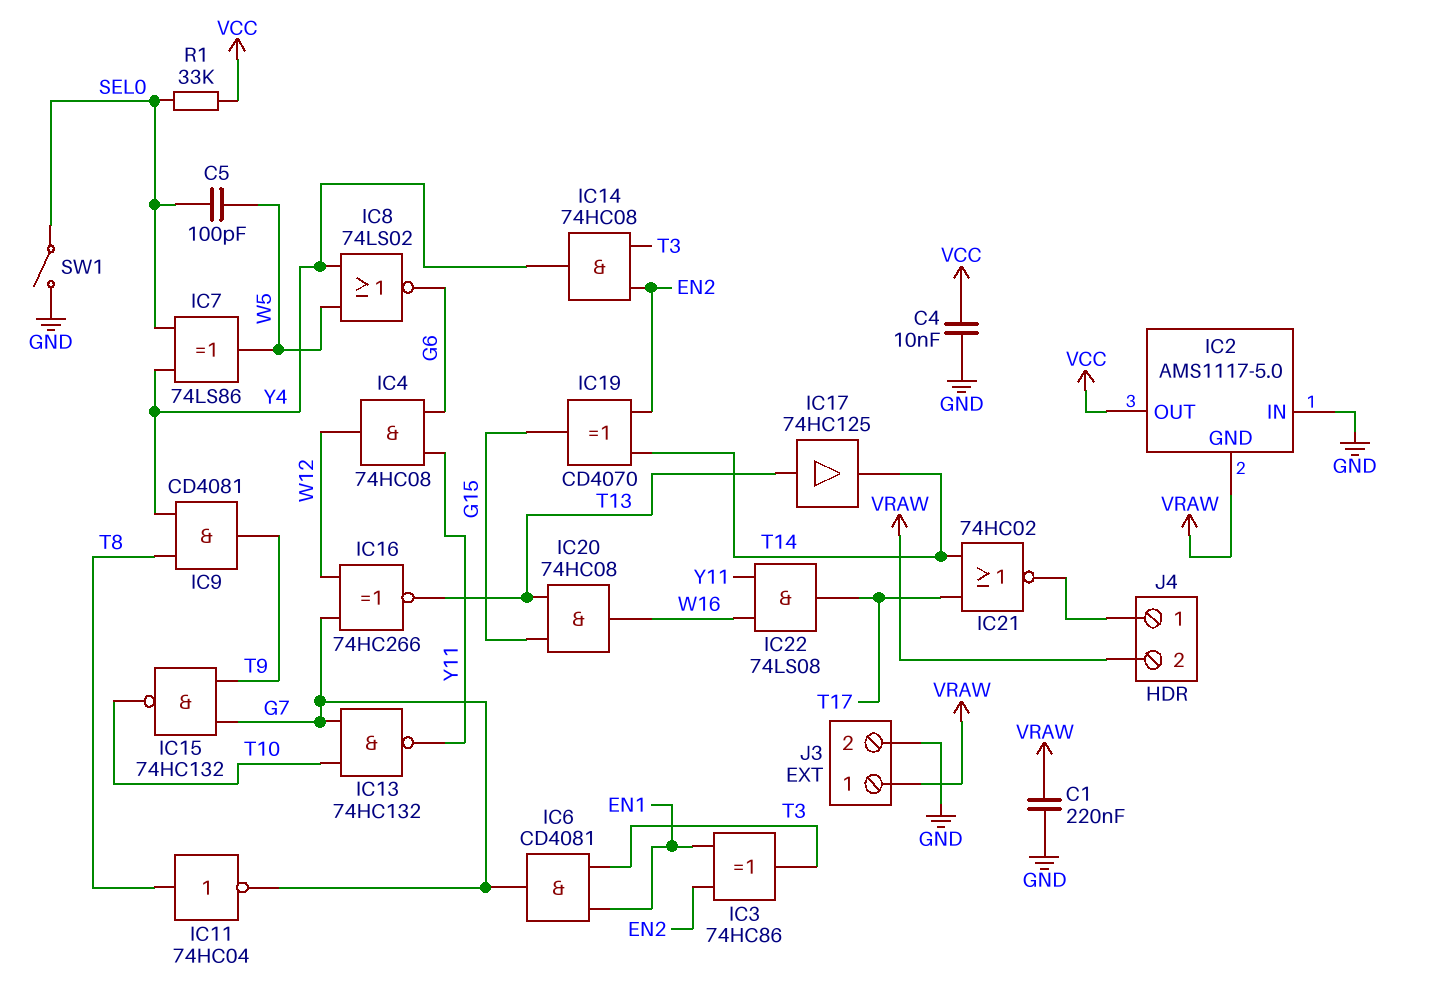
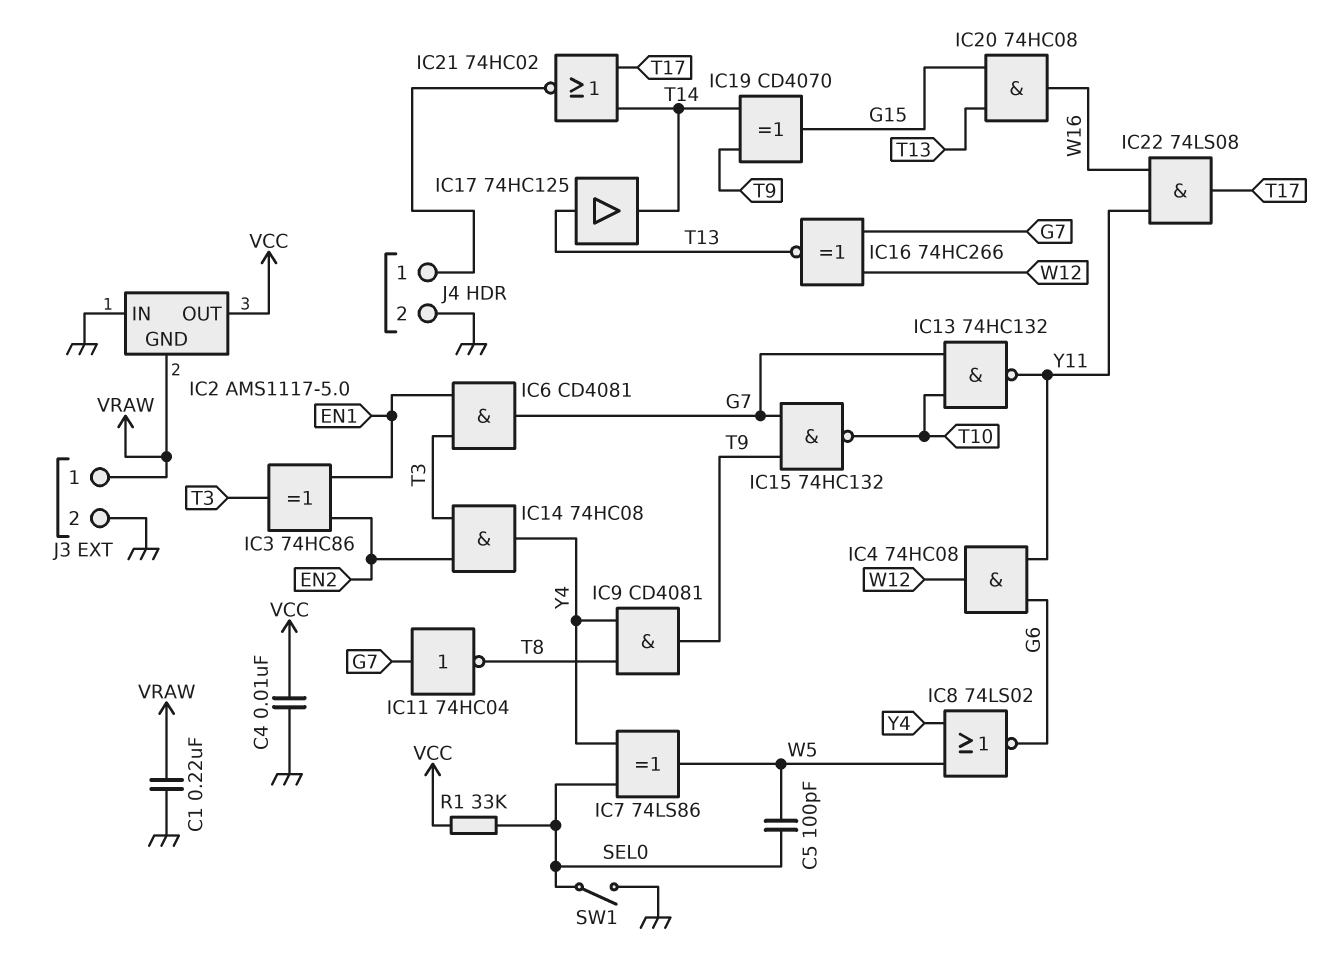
IC11: NOT 74HC04 (in T8, out G7) -> NOT 74HC04 (in G7, out T8)
IC19: XOR CD4070 (in EN2, in T14, out G15) -> XOR CD4070 (in T9, in T14, out G15)
J4 pin 2: VRAW -> GND

